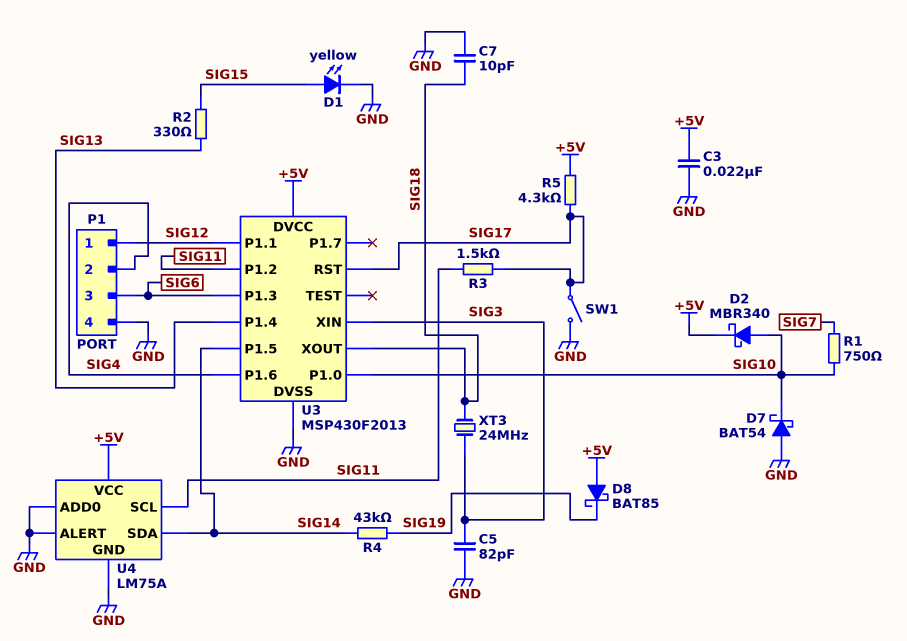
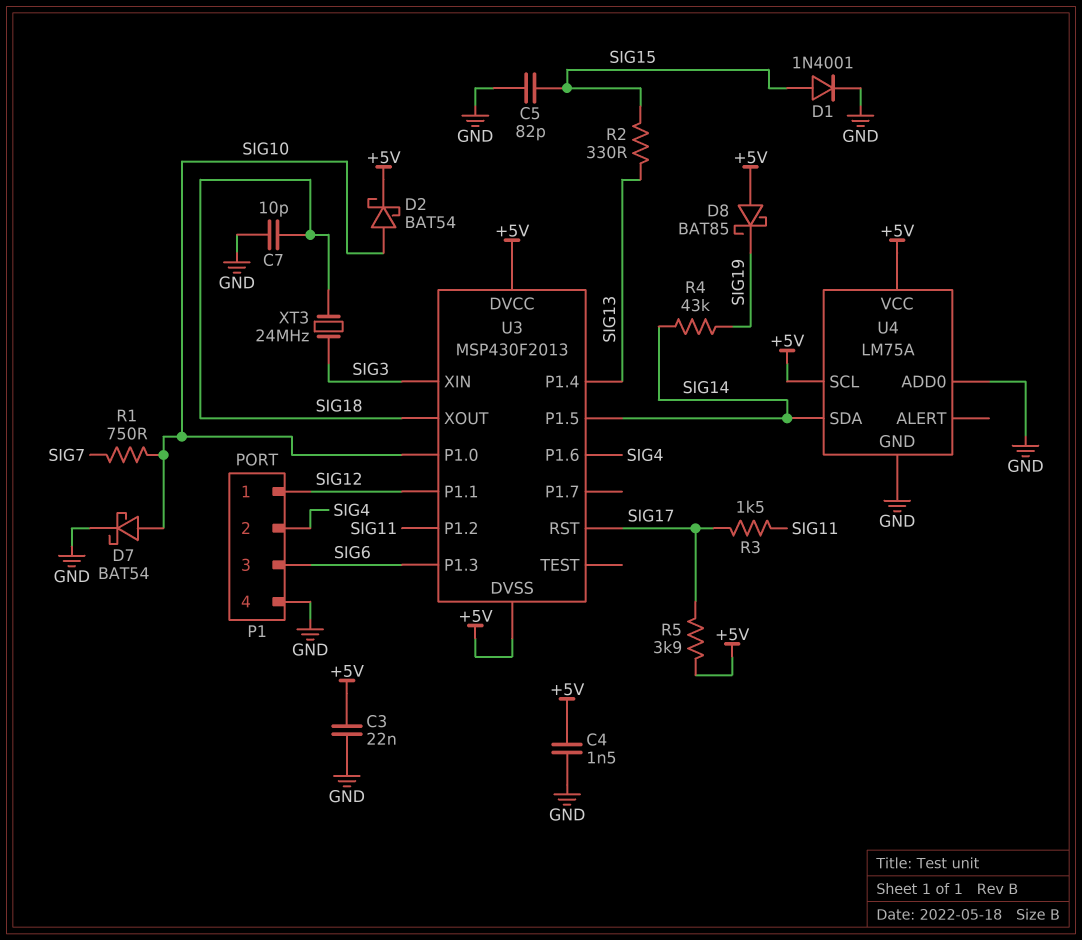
C4: none -> 1.5nF (+5V, GND)
C5: 82pF (GND, SIG3) -> 82pF (GND, SIG15)
D1: LED yellow (A SIG15, K GND) -> diode 1N4001 (A SIG15, K GND)
D2: schottky MBR340 (A SIG10, K +5V) -> schottky BAT54 (A SIG10, K +5V)
D7: schottky BAT54 (A GND, K SIG10) -> schottky BAT54 (A SIG10, K GND)
R5: 4.3k (+5V, SIG17) -> 3.9k (+5V, SIG17)
SW1: switch (GND, SIG17) -> none
U3 pin DVSS: GND -> +5V
U4 pin ALERT: GND -> none
U4 pin SCL: SIG11 -> +5V

